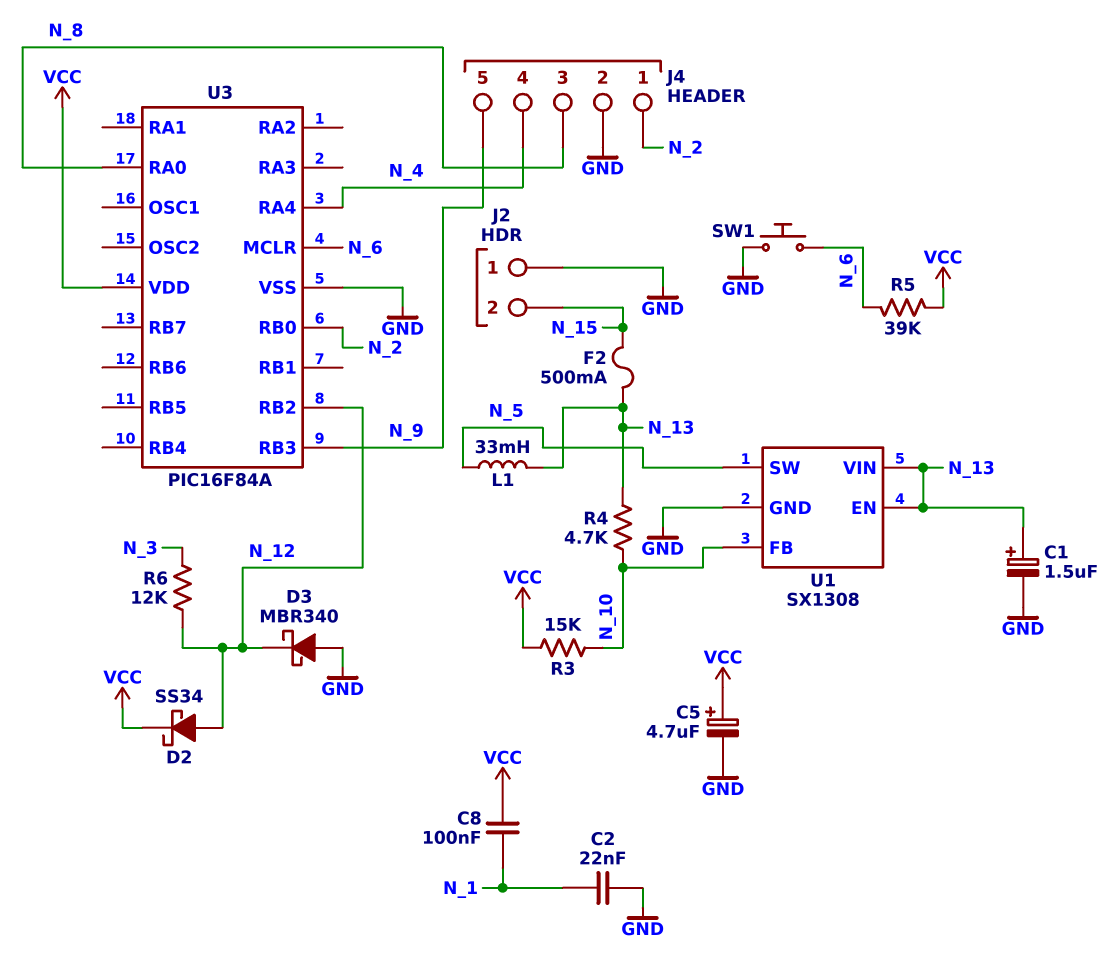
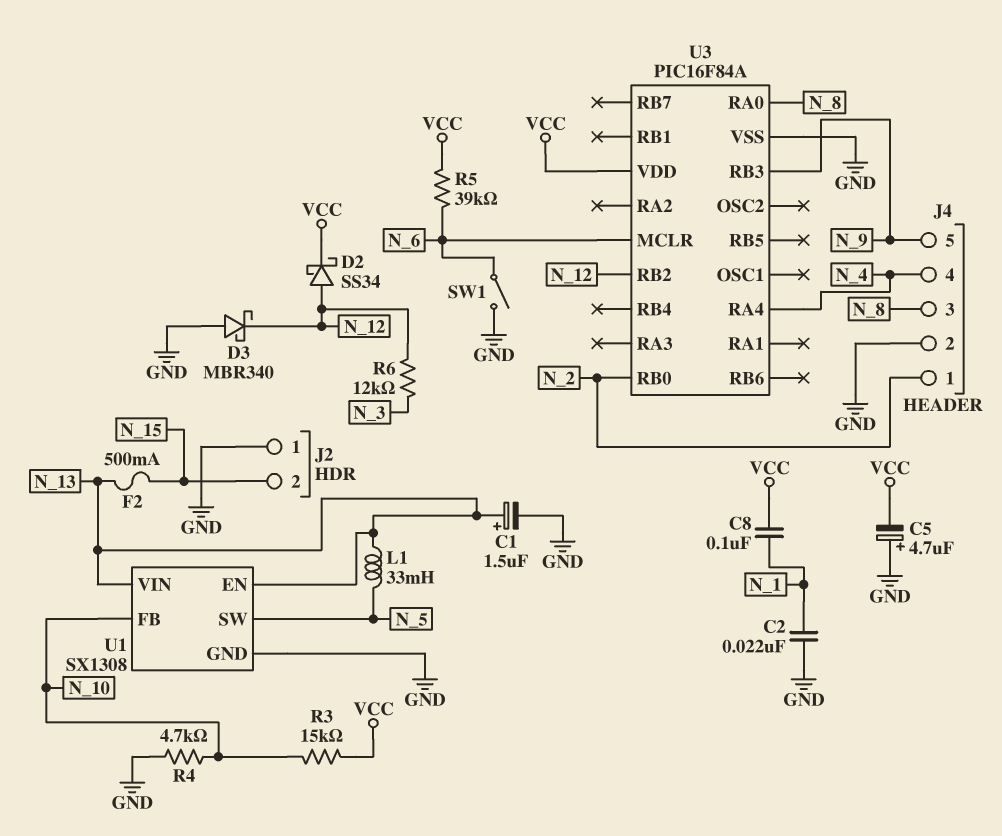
C5: 4.7uF (plus VCC, minus GND) -> 4.7uF (plus GND, minus VCC)
R4: 4.7k (N_10, N_13) -> 4.7k (GND, N_10)
SW1: button (GND, N_6) -> switch (GND, N_6)

